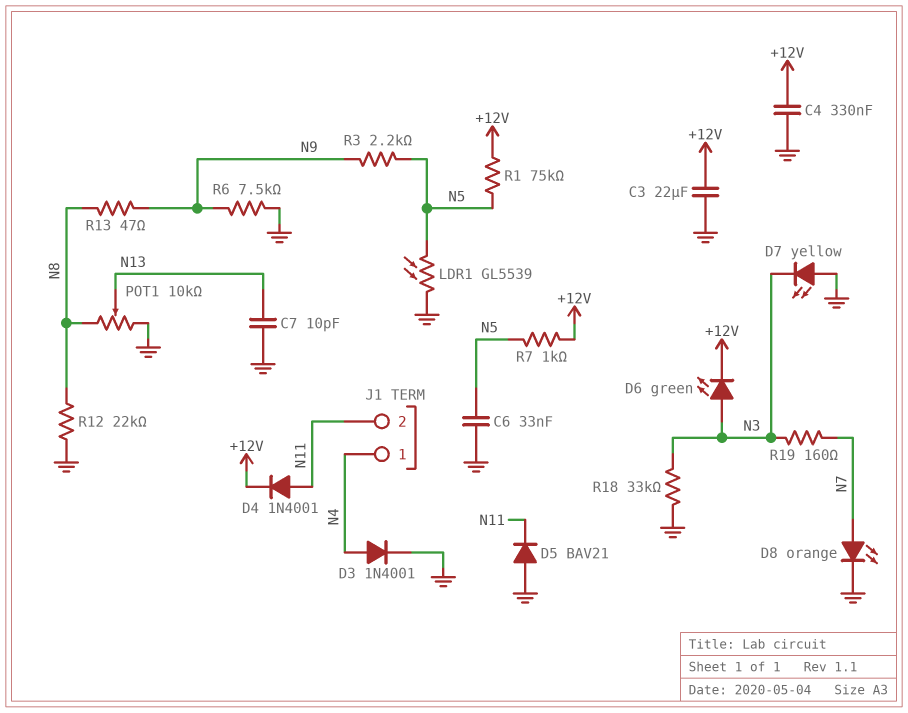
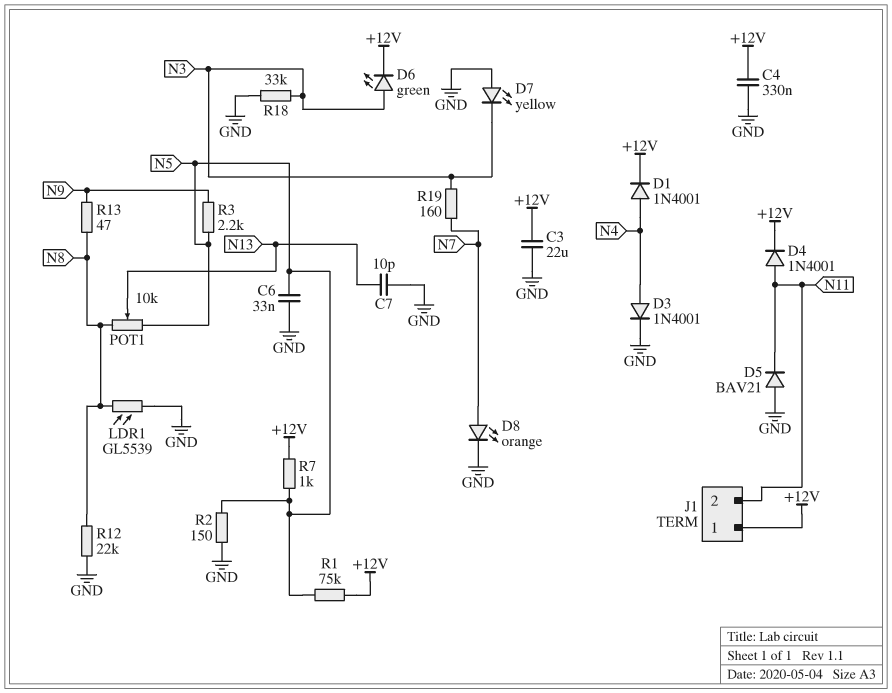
D1: none -> diode 1N4001 (A N4, K +12V)
J1 pin 1: N4 -> +12V
LDR1: GL5539 (GND, N5) -> GL5539 (GND, N8)
POT1: 10k (GND, N8, wiper N13) -> 10k (N5, N8, wiper N13)
R2: none -> 150 (GND, N5)
R6: 7.5k (GND, N9) -> none

